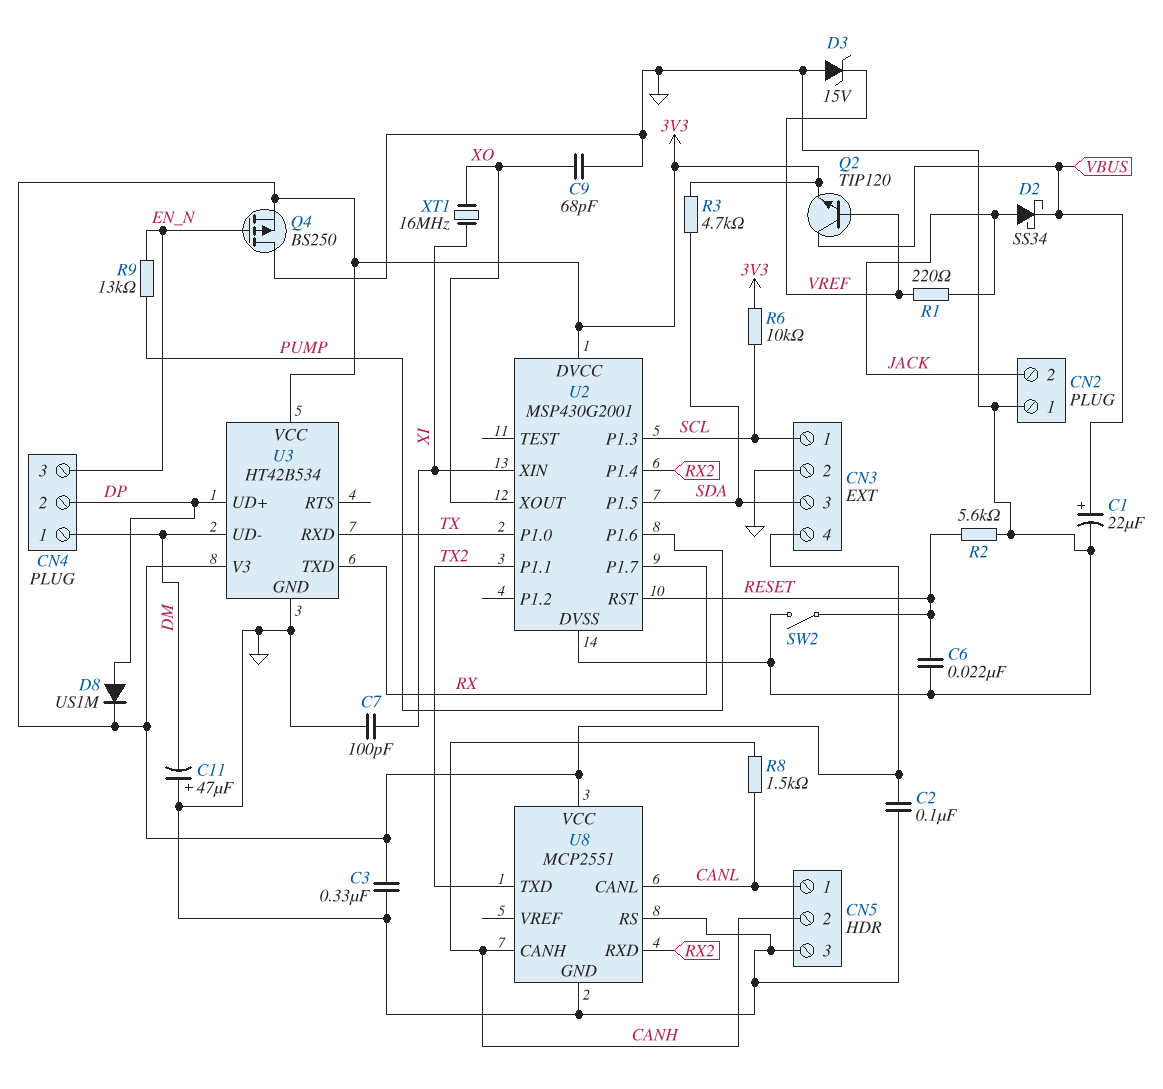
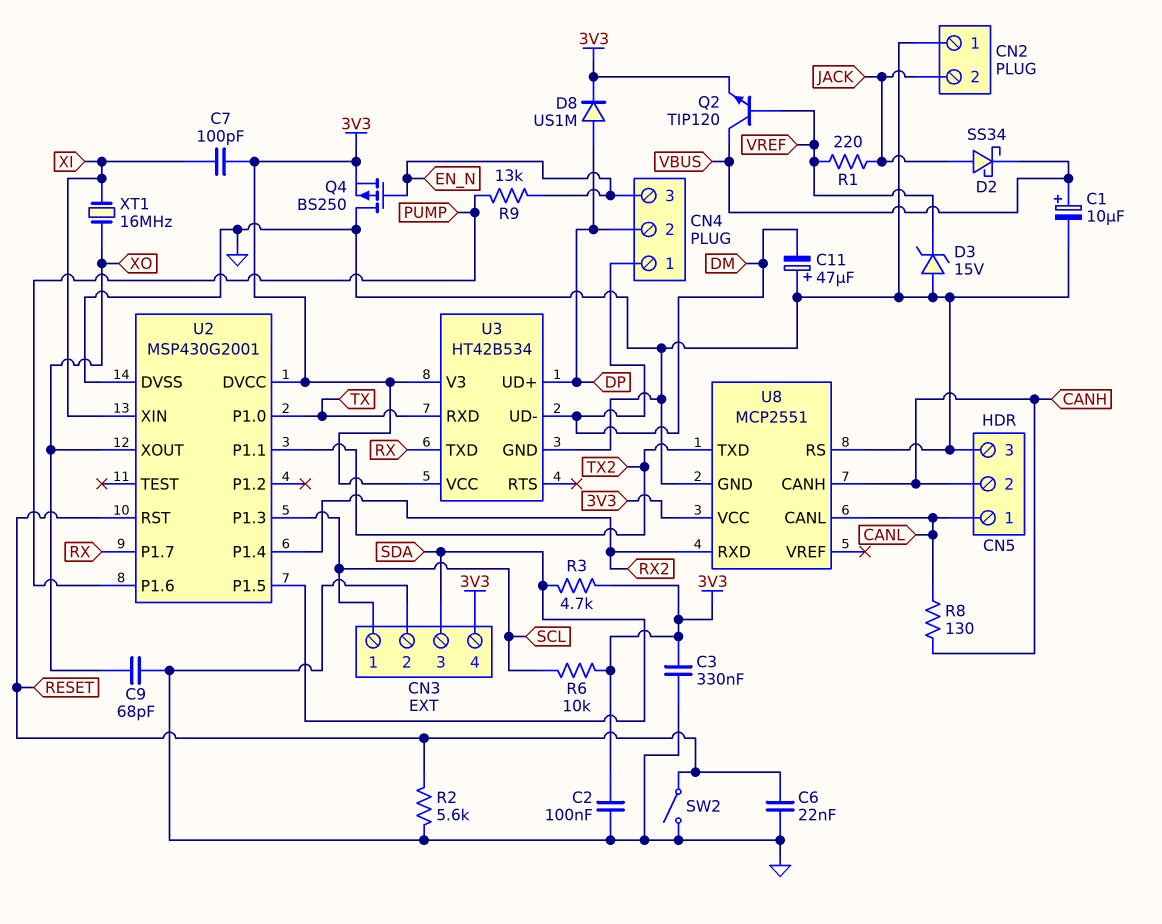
C1: 22uF (plus VBUS, minus GND) -> 10uF (plus VBUS, minus GND)
C7: 100pF (GND, XI) -> 100pF (3V3, XI)
R8: 1.5k (CANH, CANL) -> 130 (CANH, CANL)

